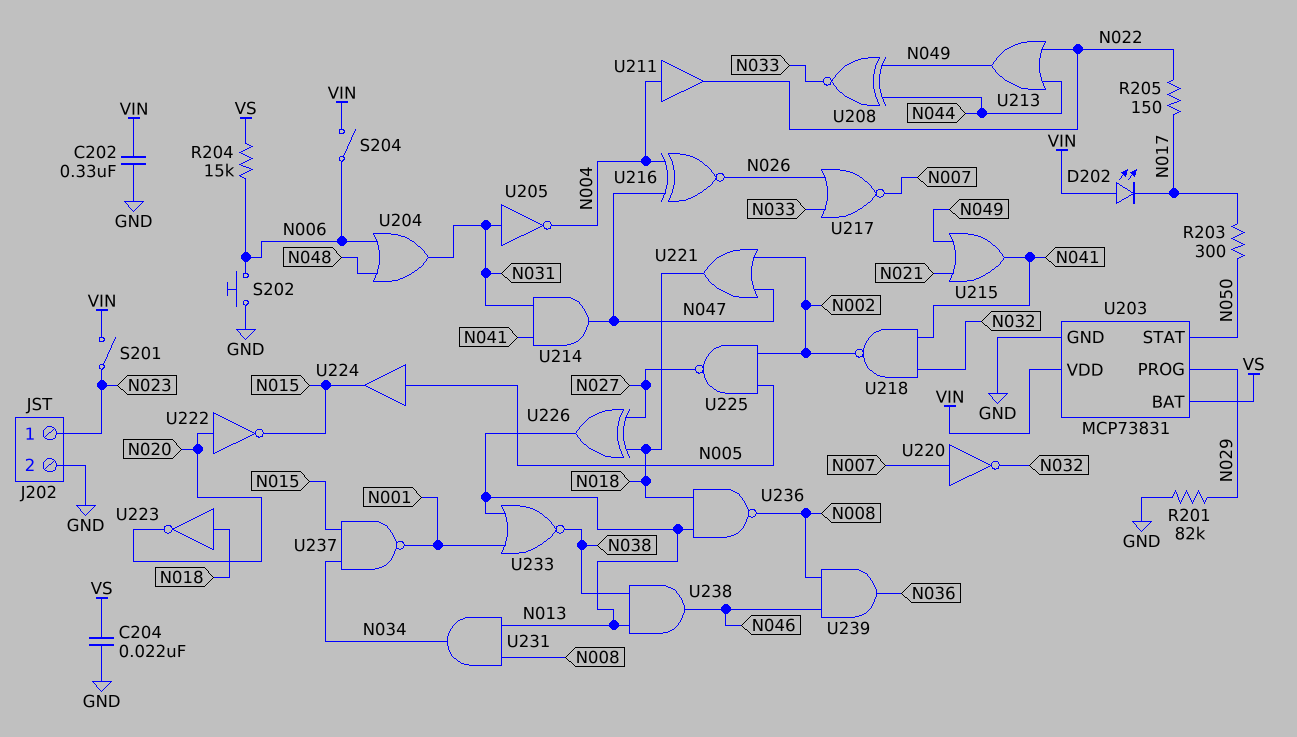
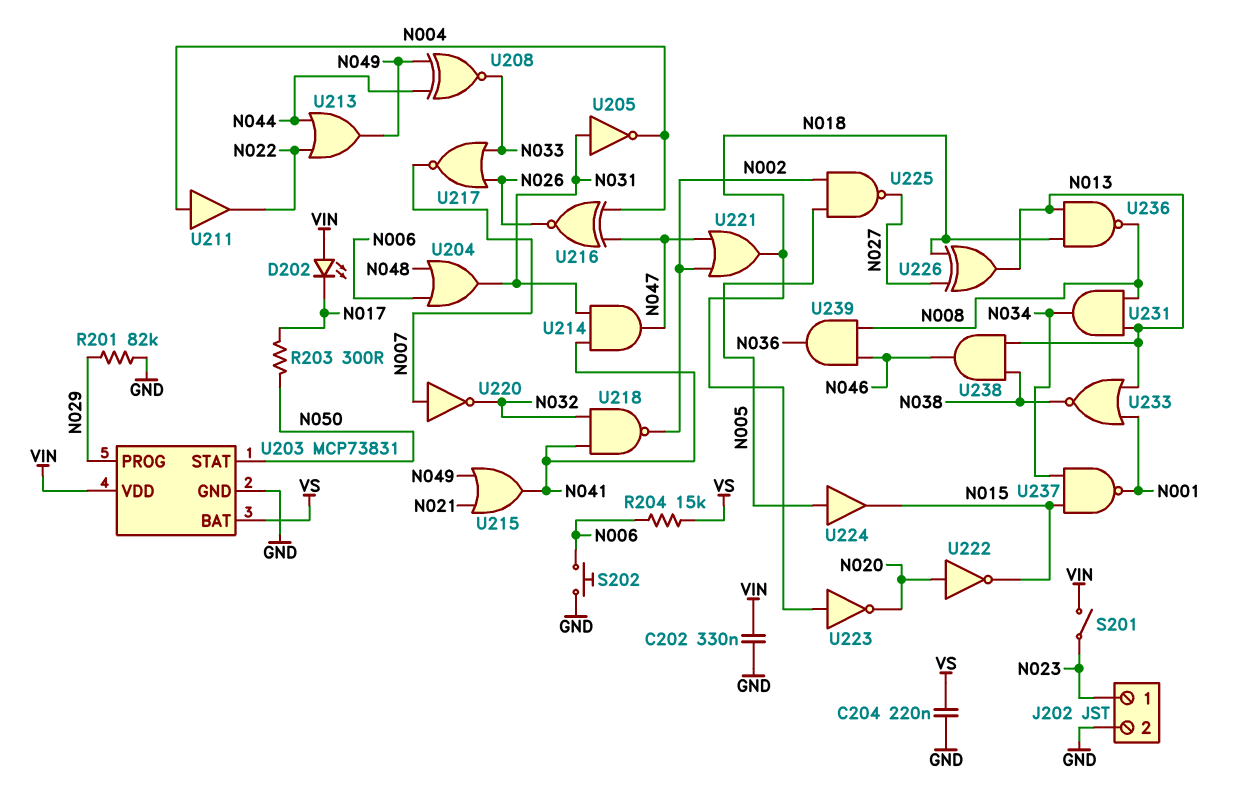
C204: 22nF (GND, VS) -> 220nF (GND, VS)
R205: 150 (N017, N022) -> none
S204: switch (N006, VIN) -> none

